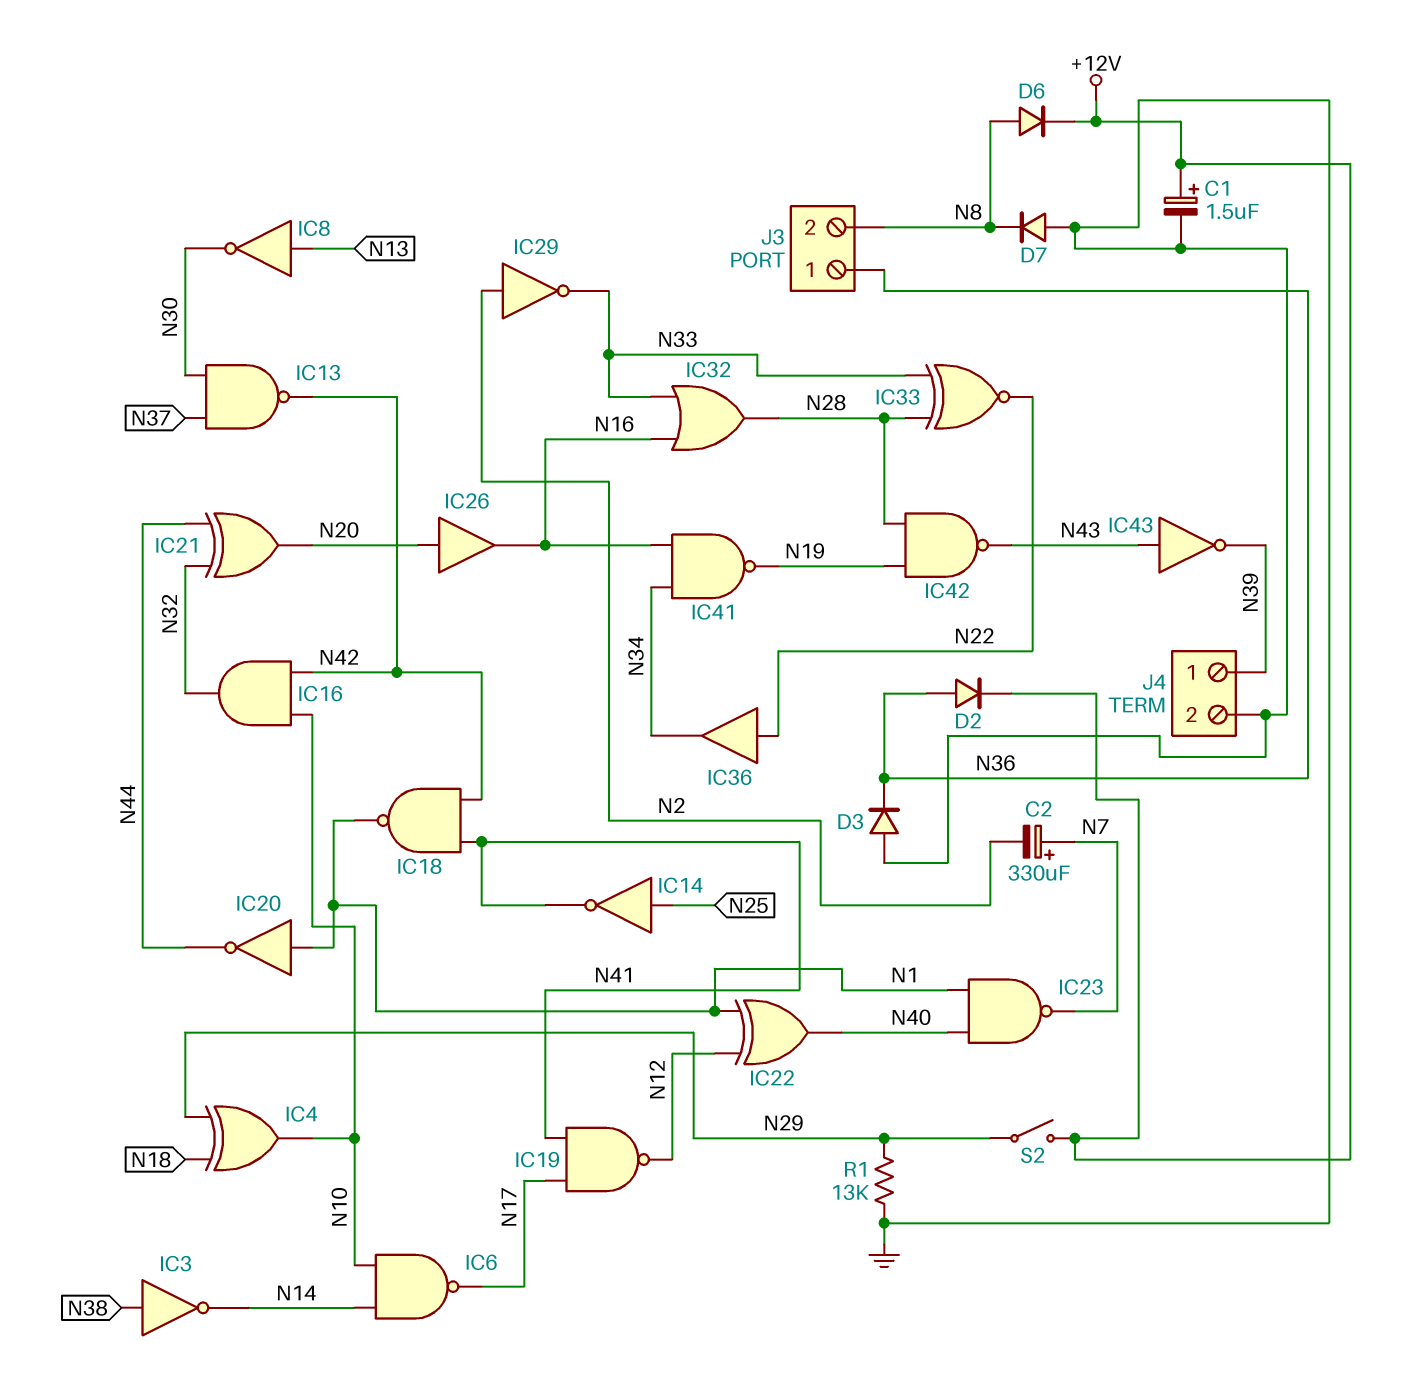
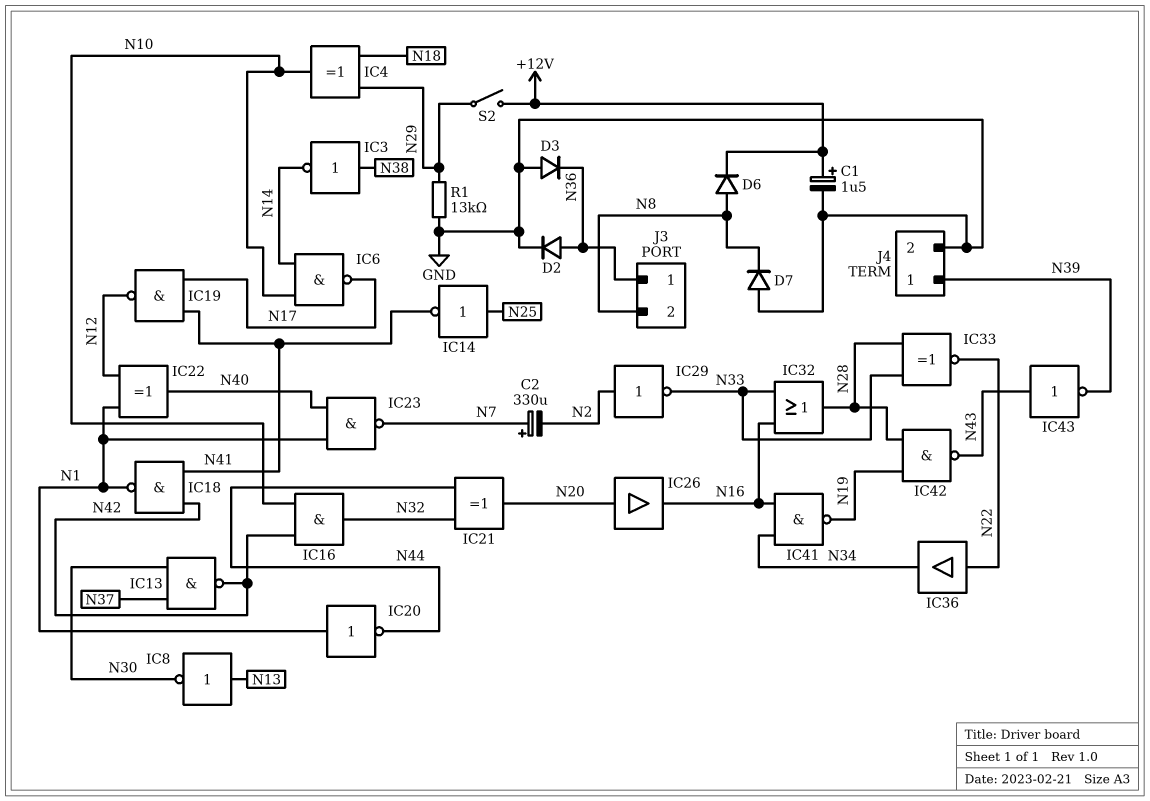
D2: diode (A N36, K +12V) -> diode (A N36, K GND)

